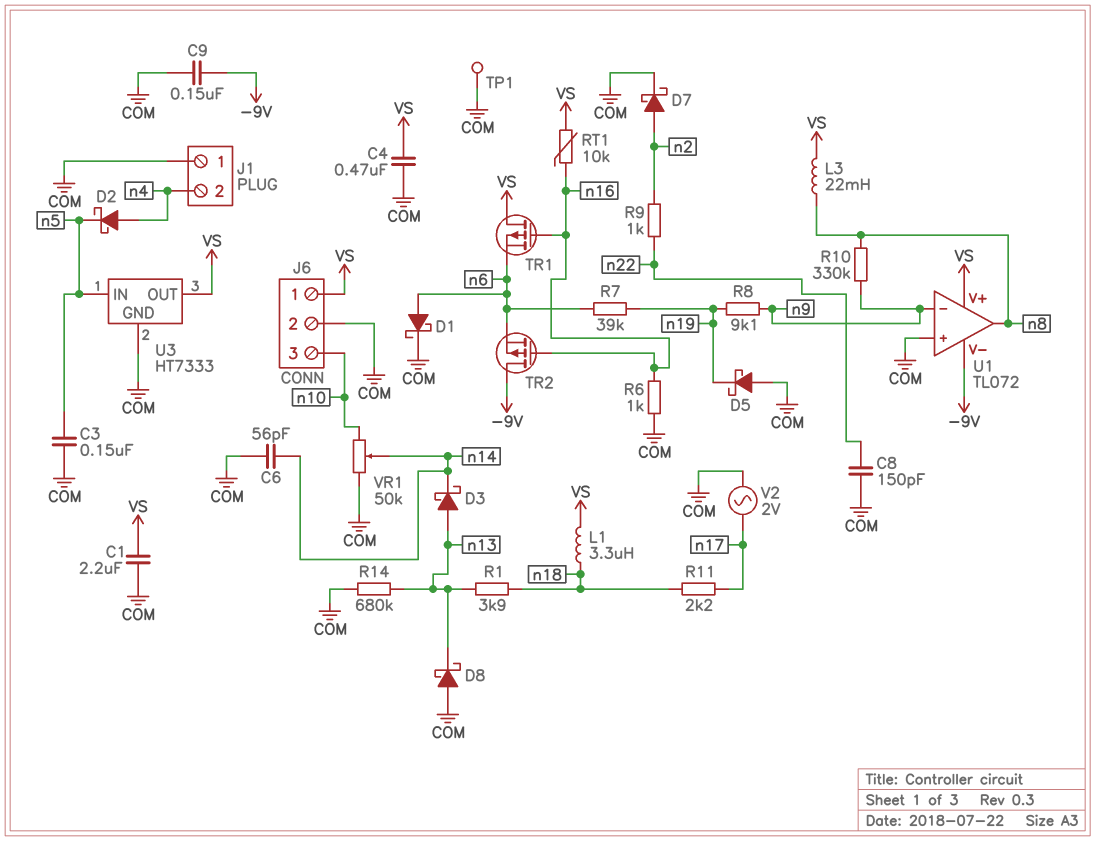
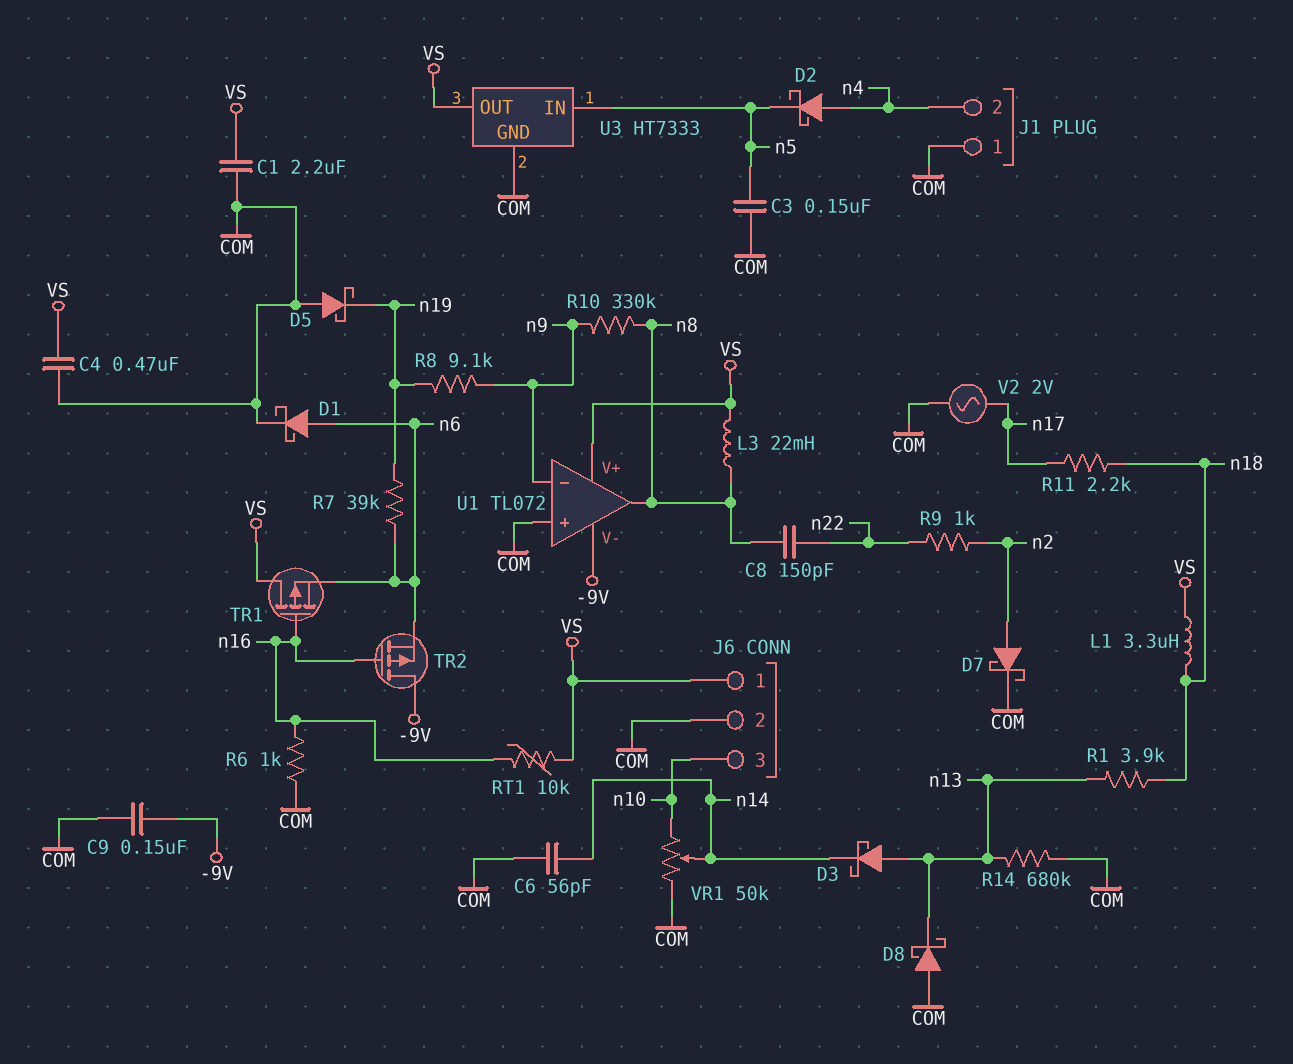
C8: 150pF (COM, n22) -> 150pF (n8, n22)
TP1: test point (COM) -> none

